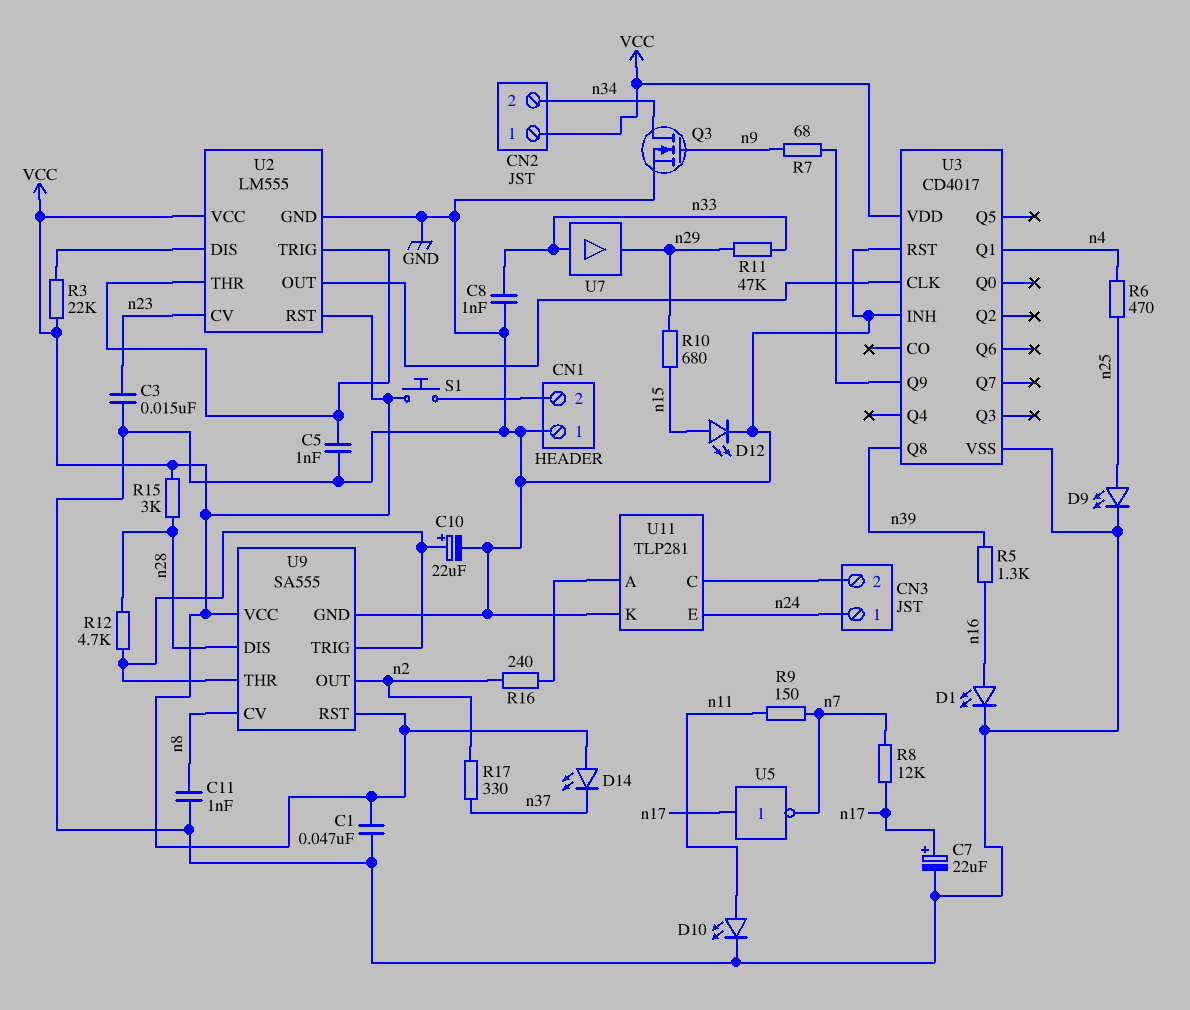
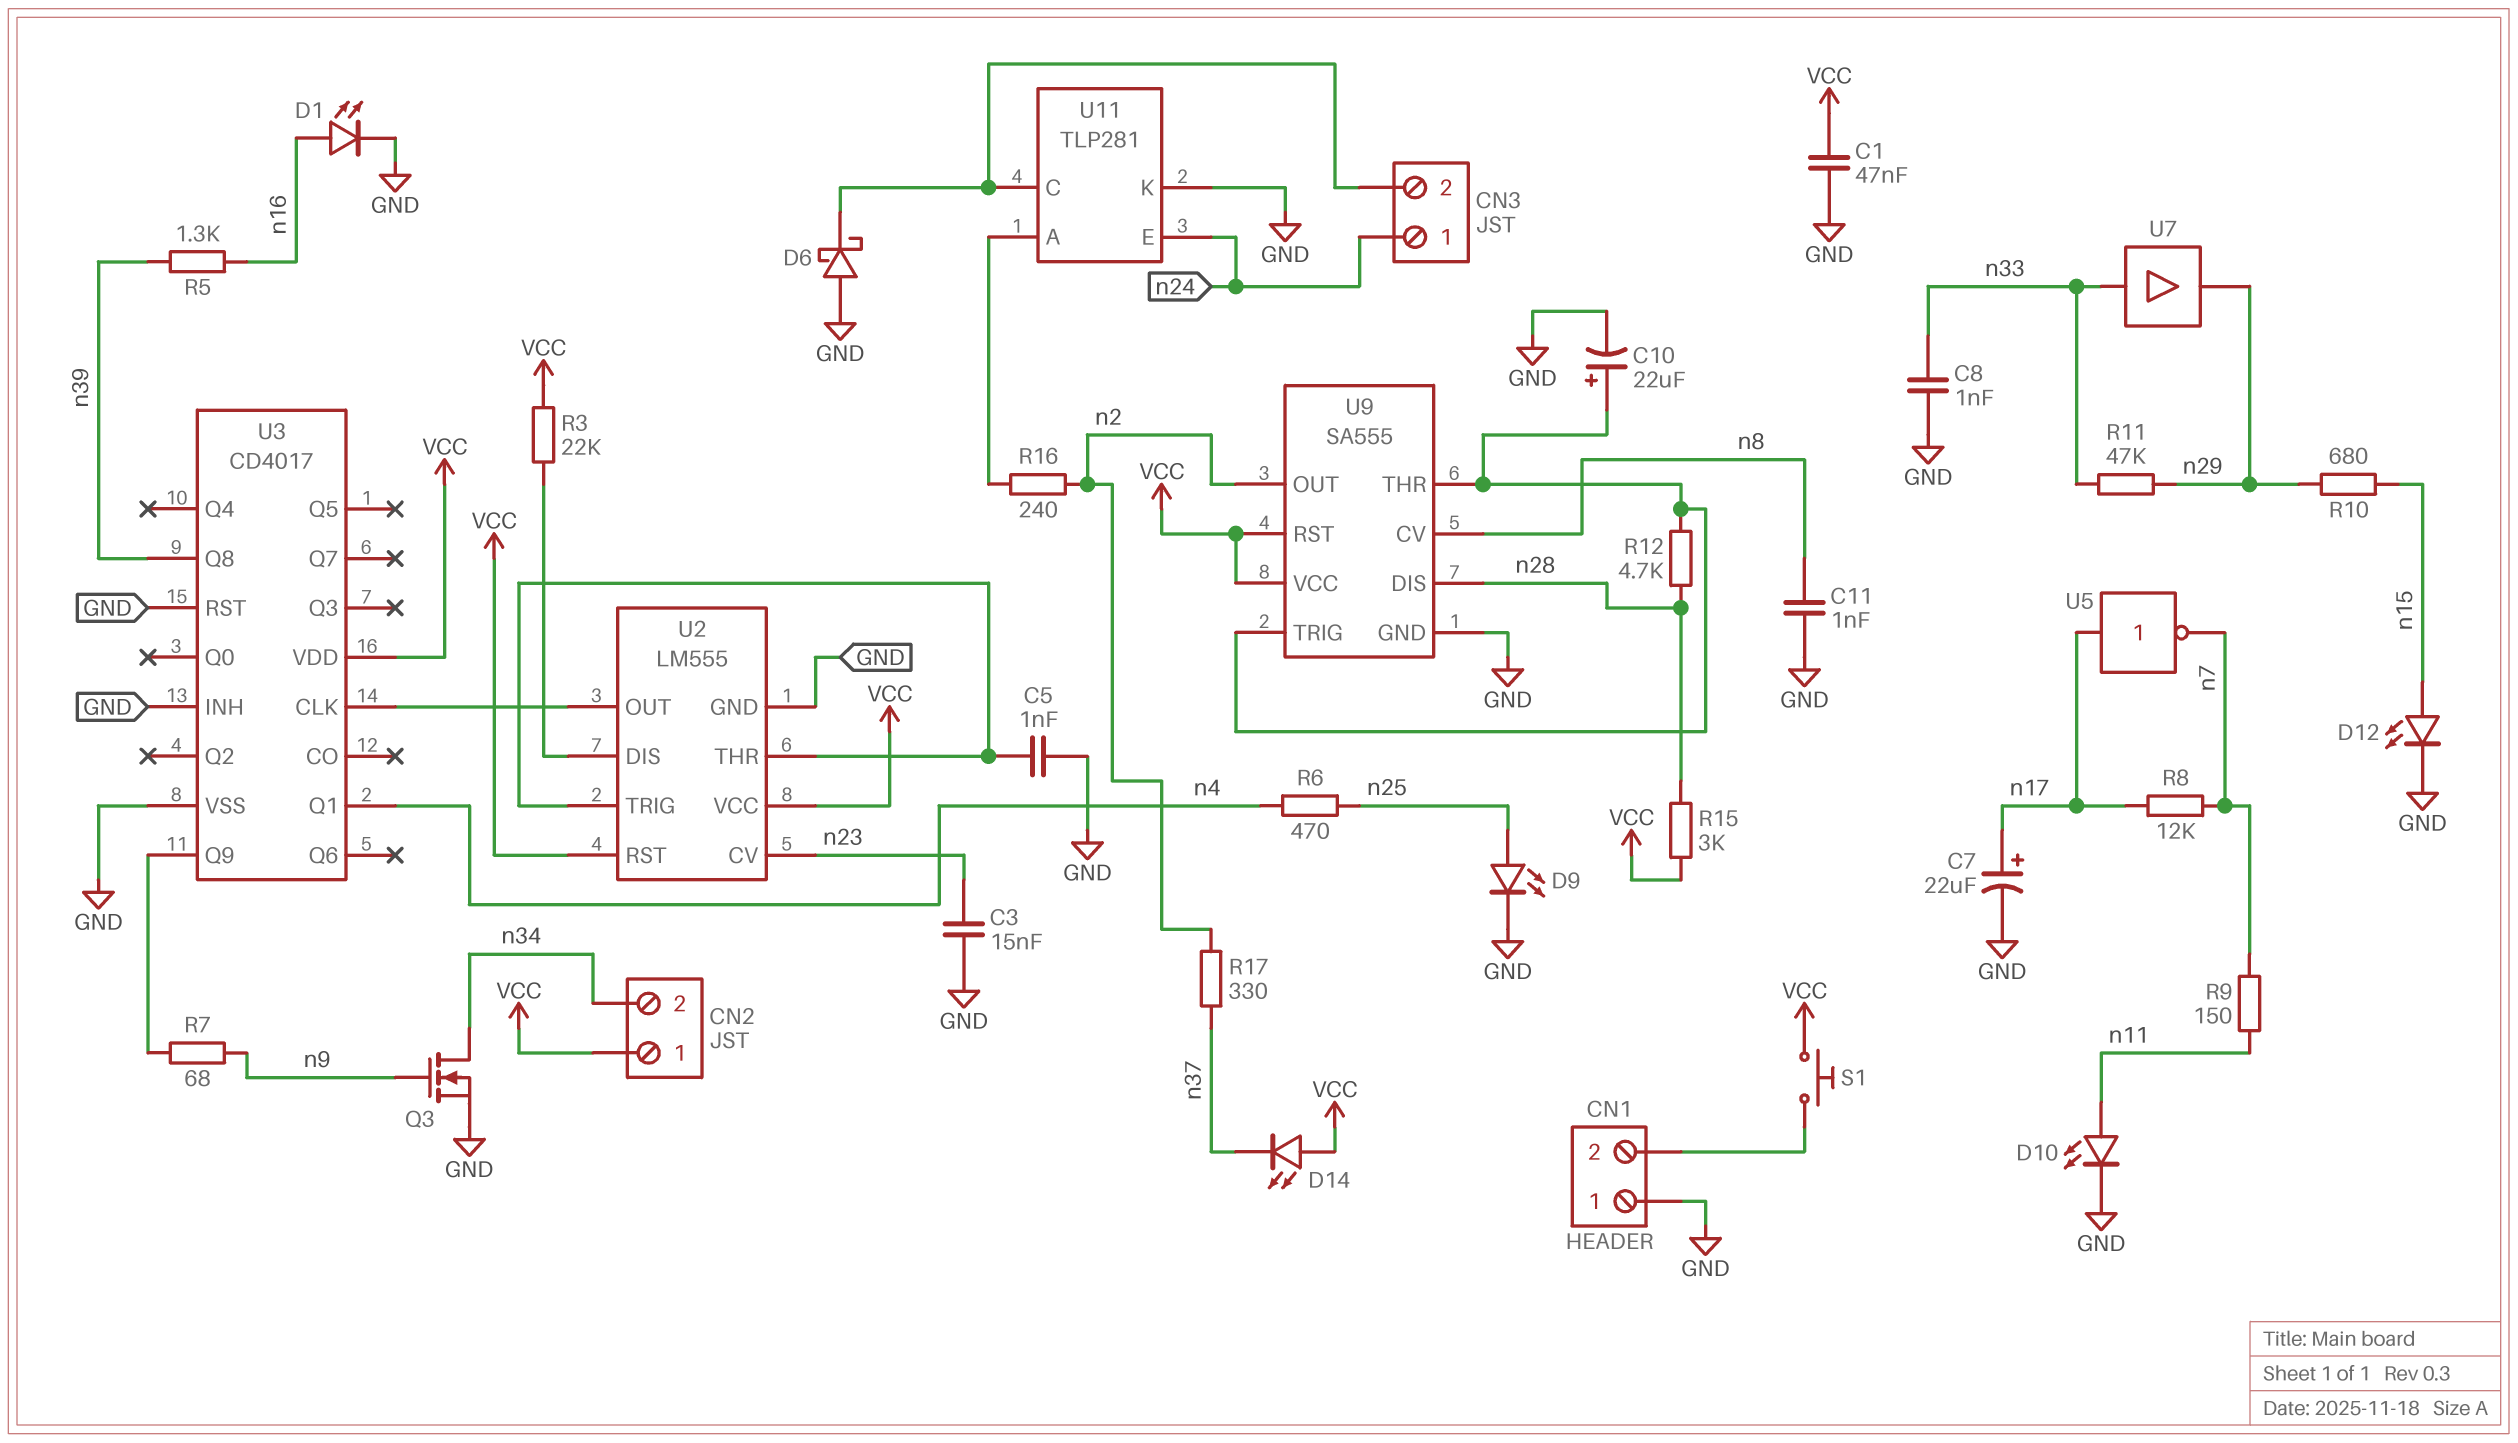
D6: none -> schottky (A GND, K CN3/2)

